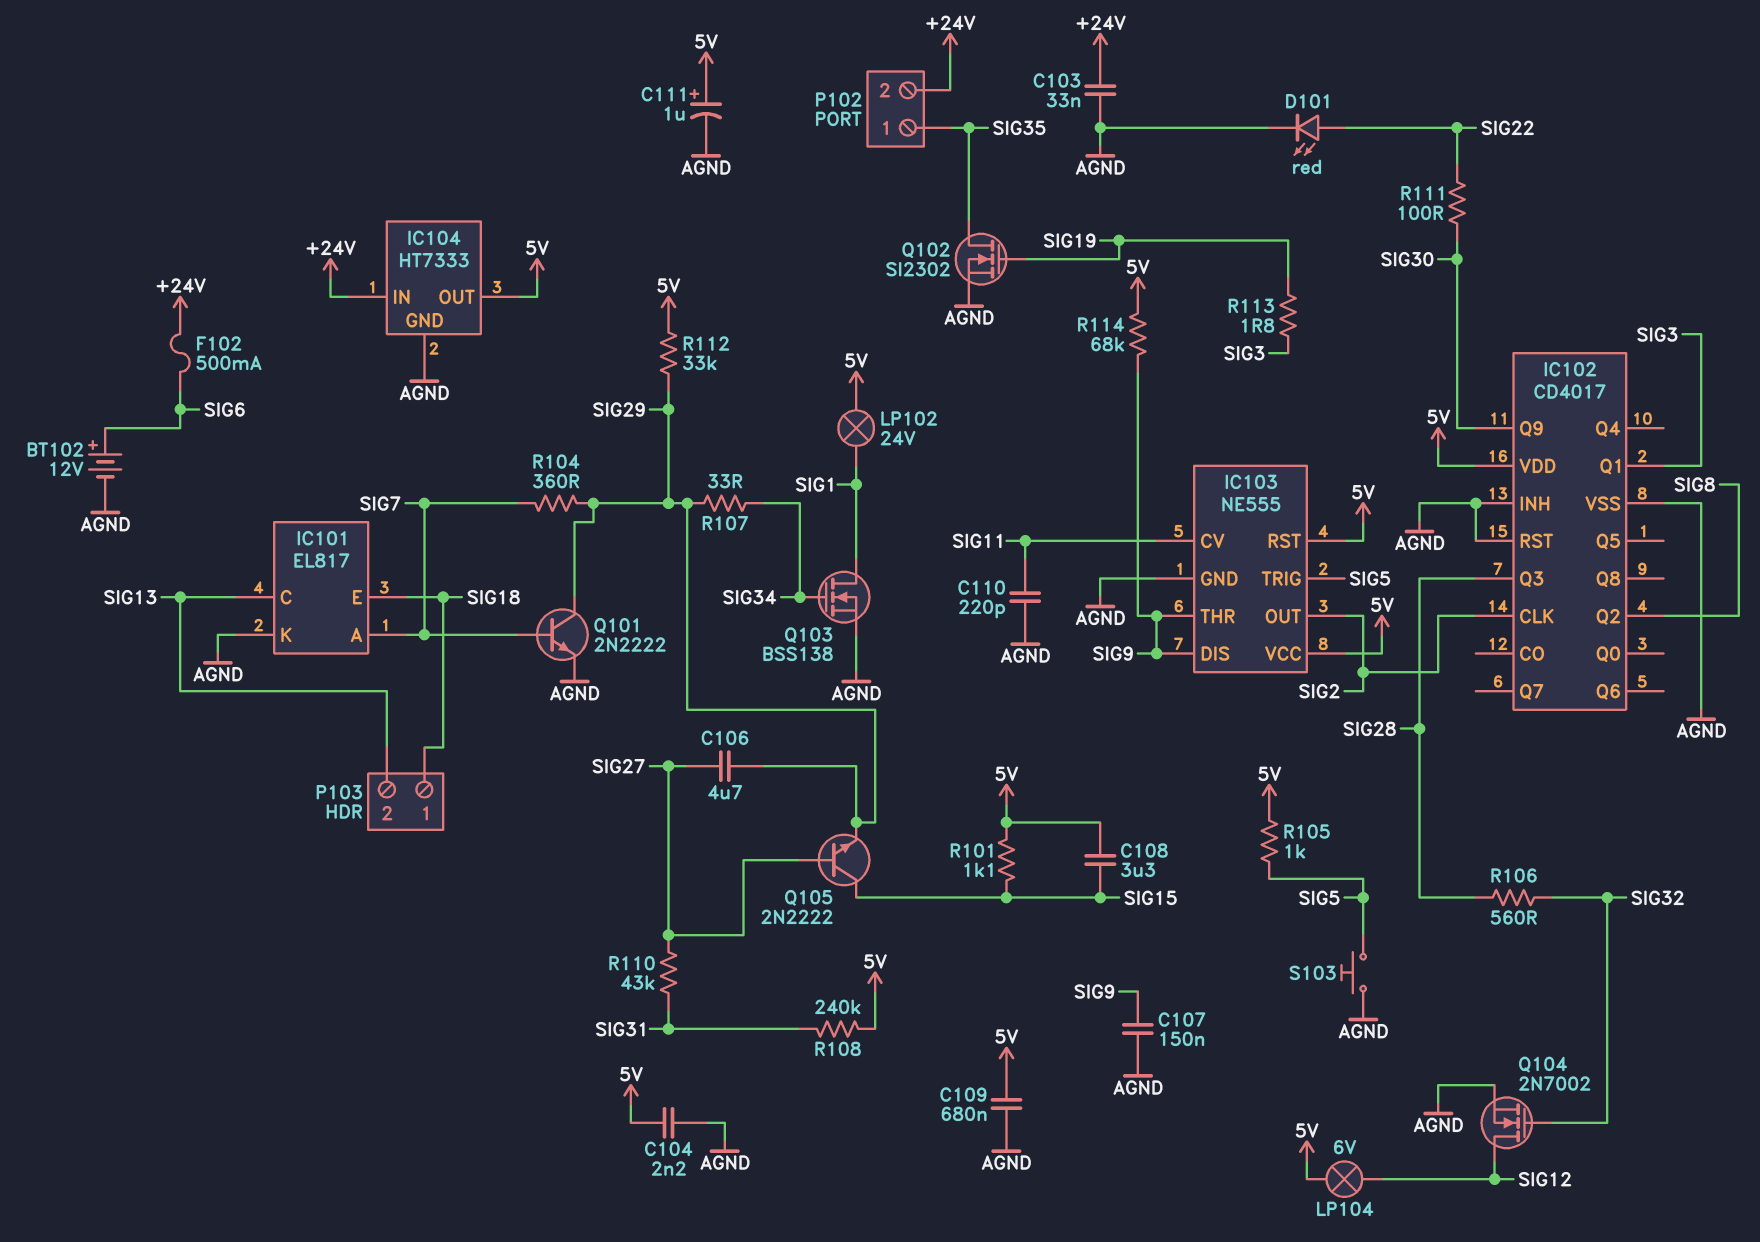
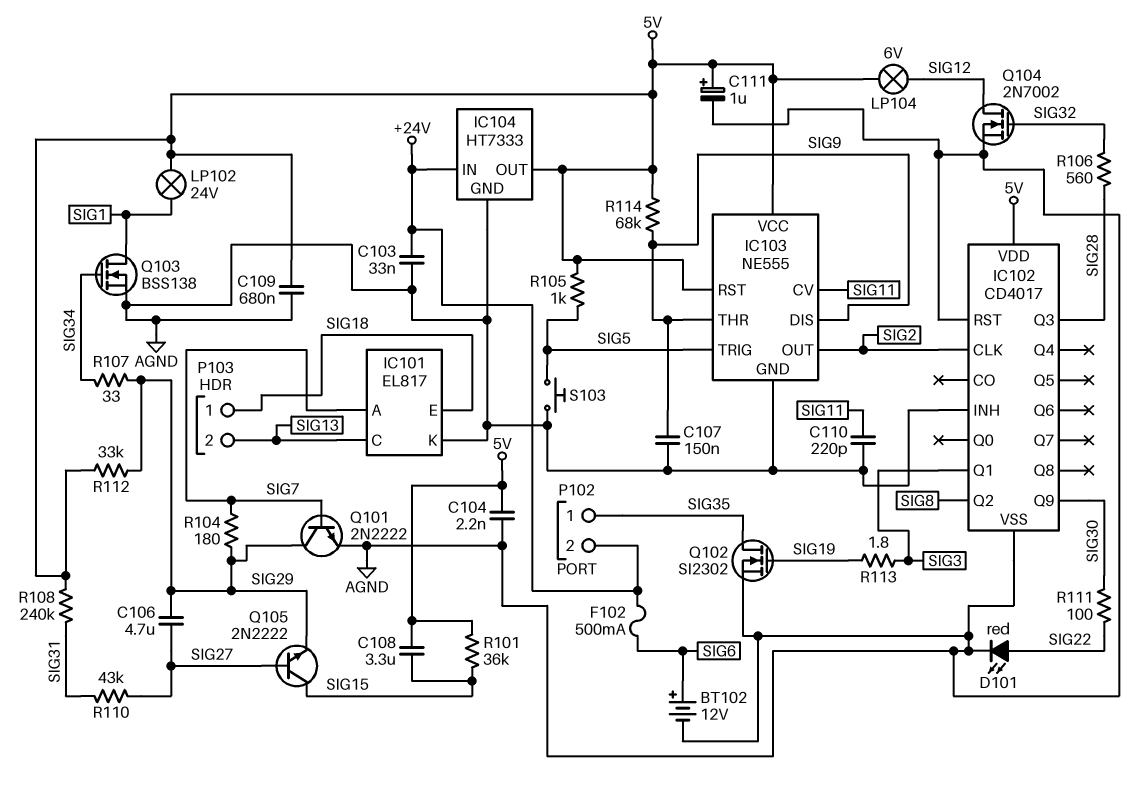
R101: 1.1k (5V, SIG15) -> 36k (5V, SIG15)
R104: 360 (SIG7, SIG29) -> 180 (SIG7, SIG29)

